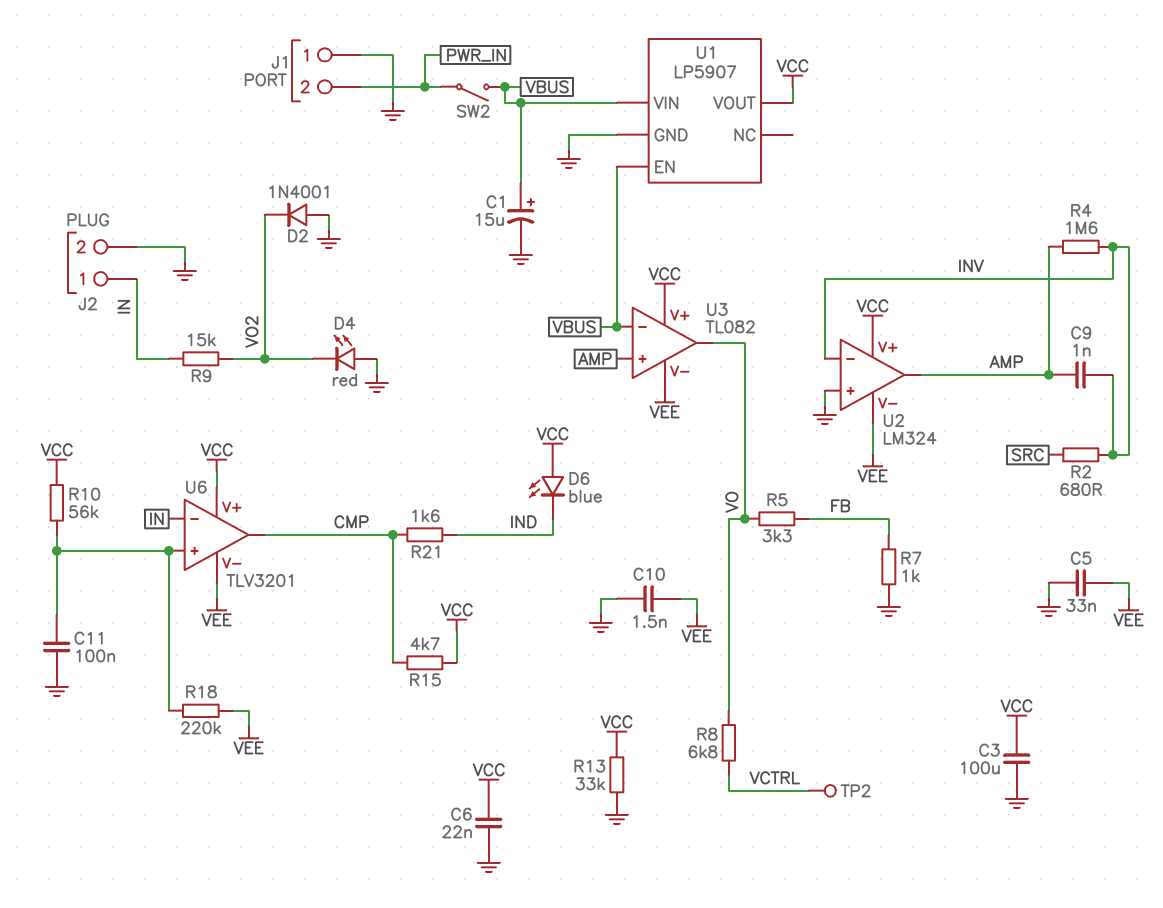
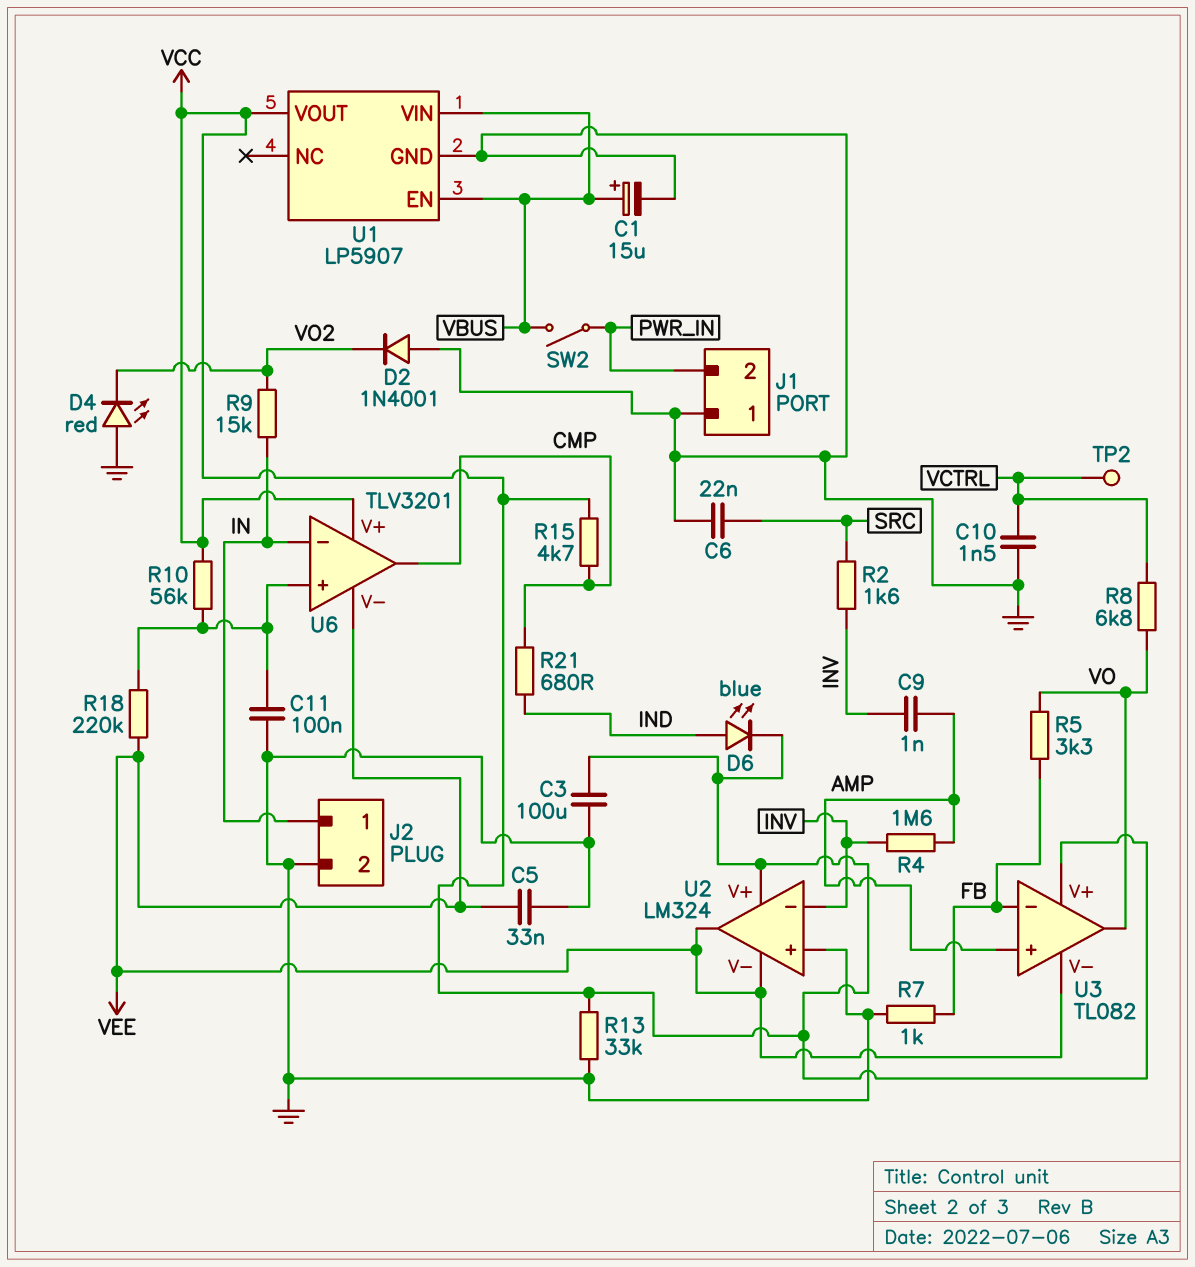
C6: 22nF (GND, VCC) -> 22nF (GND, SRC)
C10: 1.5nF (GND, VEE) -> 1.5nF (GND, VCTRL)
D6: LED blue (A VCC, K IND) -> LED blue (A IND, K VCC)
R2: 680 (INV, SRC) -> 1.6k (INV, SRC)
R21: 1.6k (CMP, IND) -> 680 (CMP, IND)
U2 pin out: AMP -> VEE
U3 pin in-: VBUS -> FB

